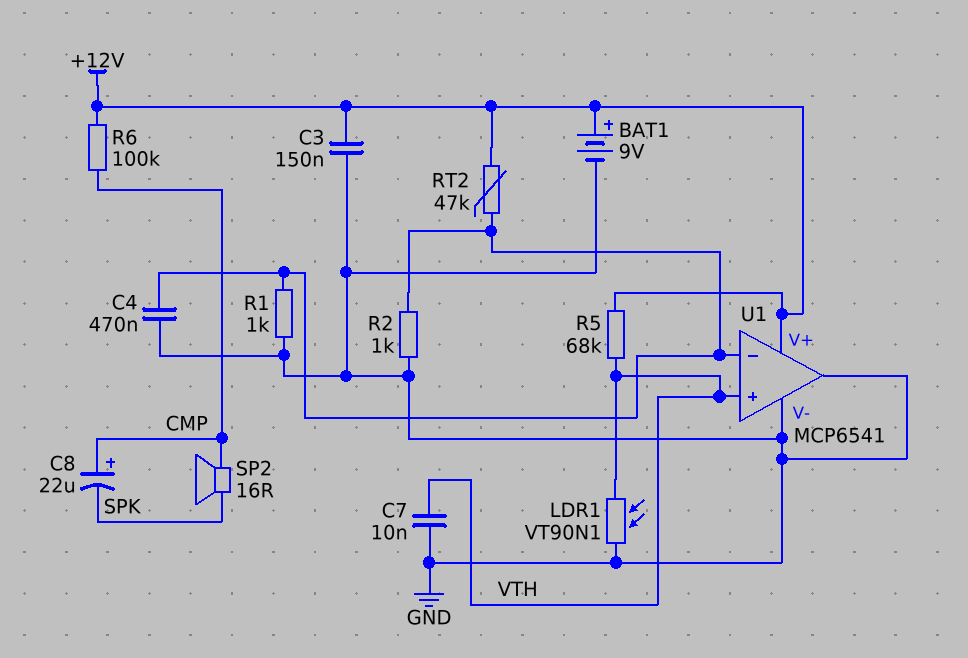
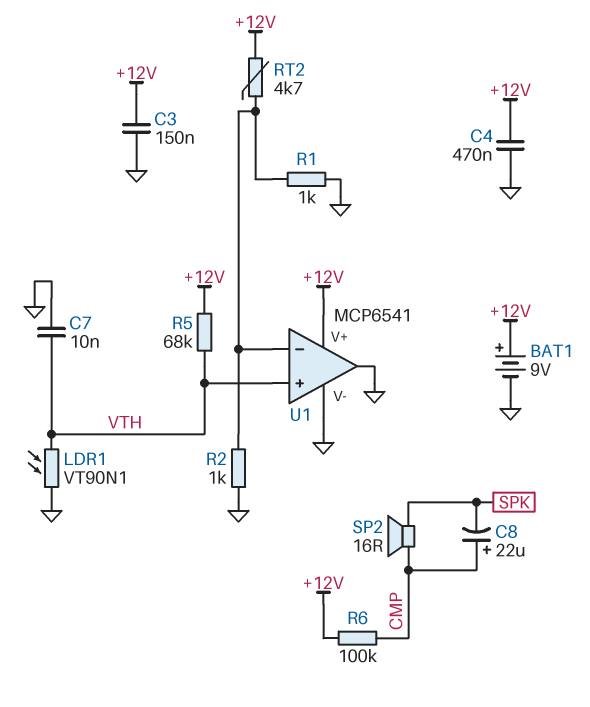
C4: 470nF (GND, U1/in-) -> 470nF (+12V, GND)
RT2: 47k (+12V, U1/in-) -> 4.7k (+12V, U1/in-)

